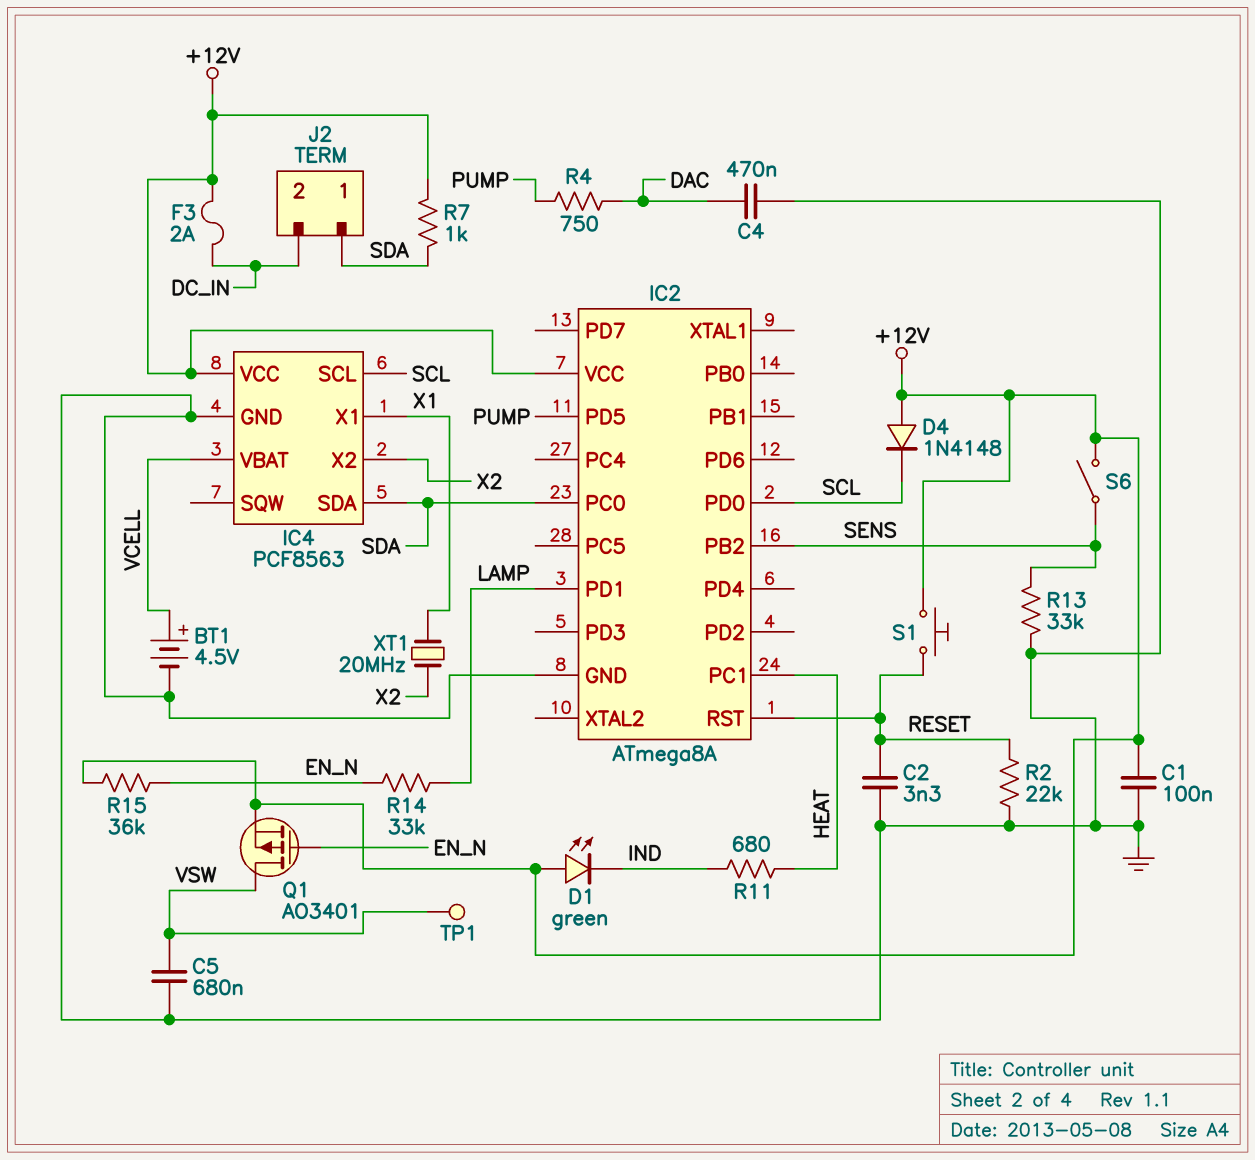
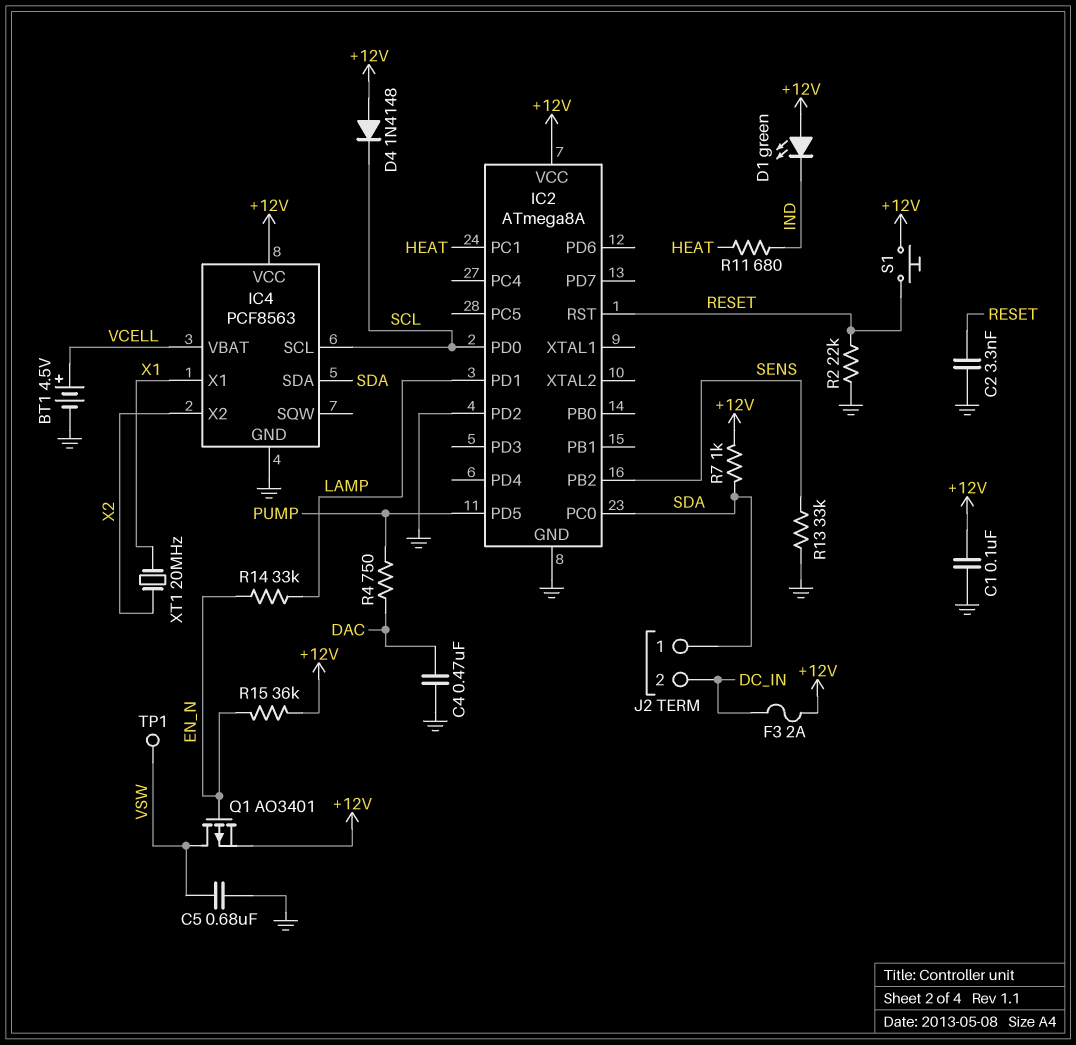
IC2 pin PD2: none -> GND
S6: switch (+12V, SENS) -> none

